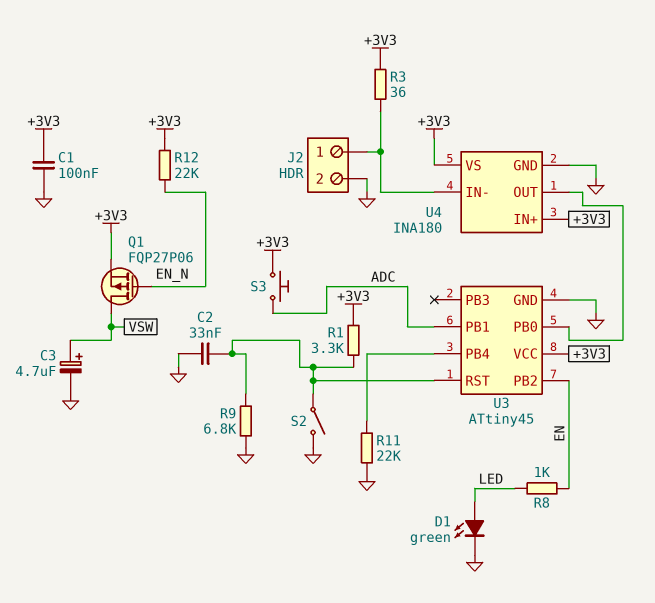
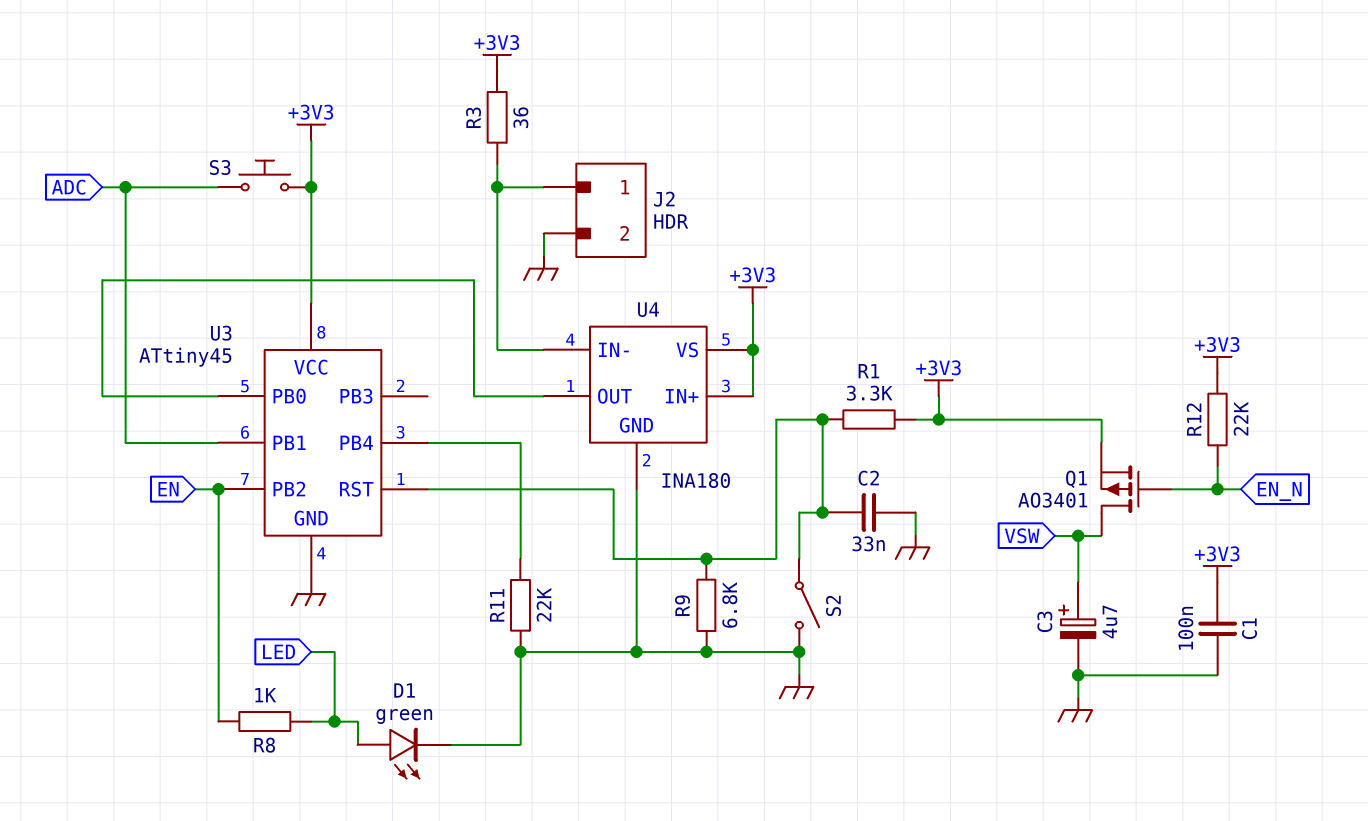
Q1: PMOS FQP27P06 (G EN_N, D VSW, S +3V3) -> PMOS AO3401 (G EN_N, D VSW, S +3V3)

